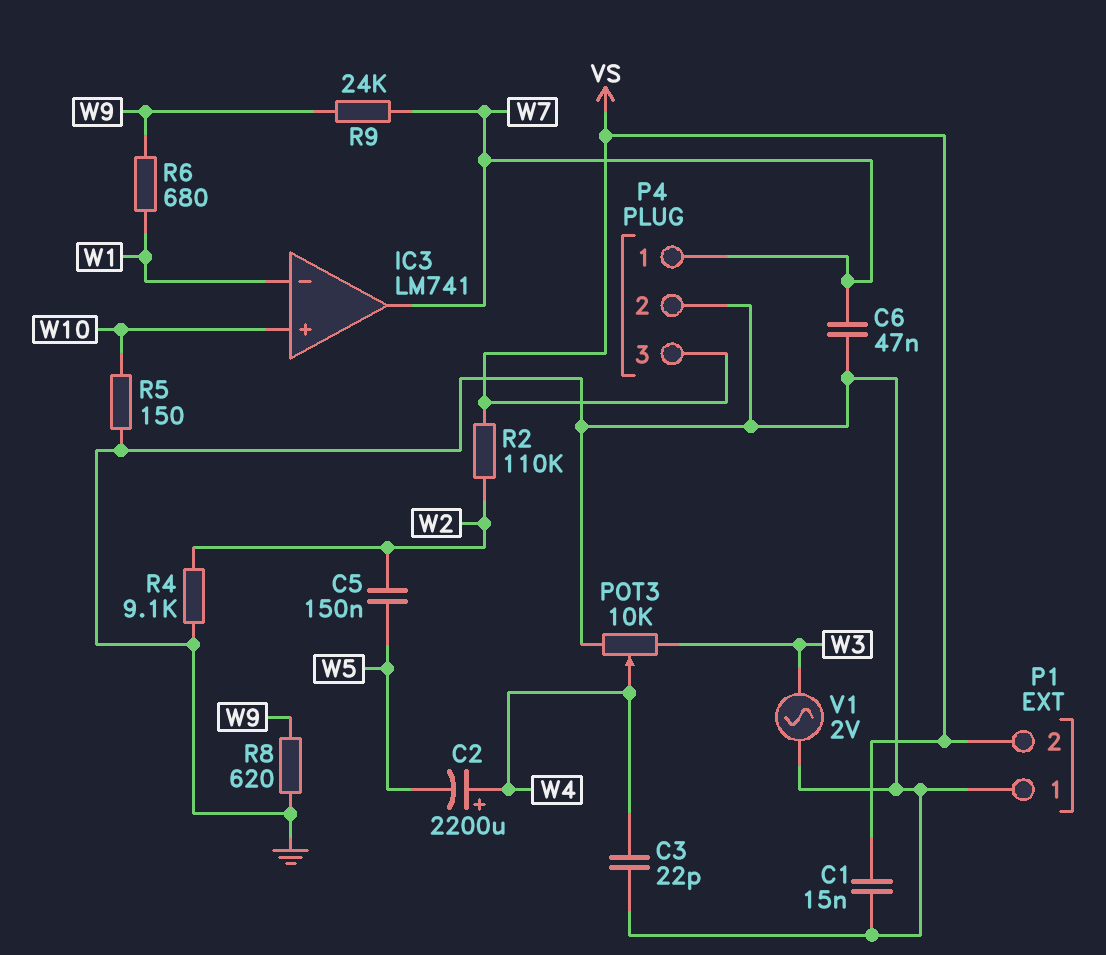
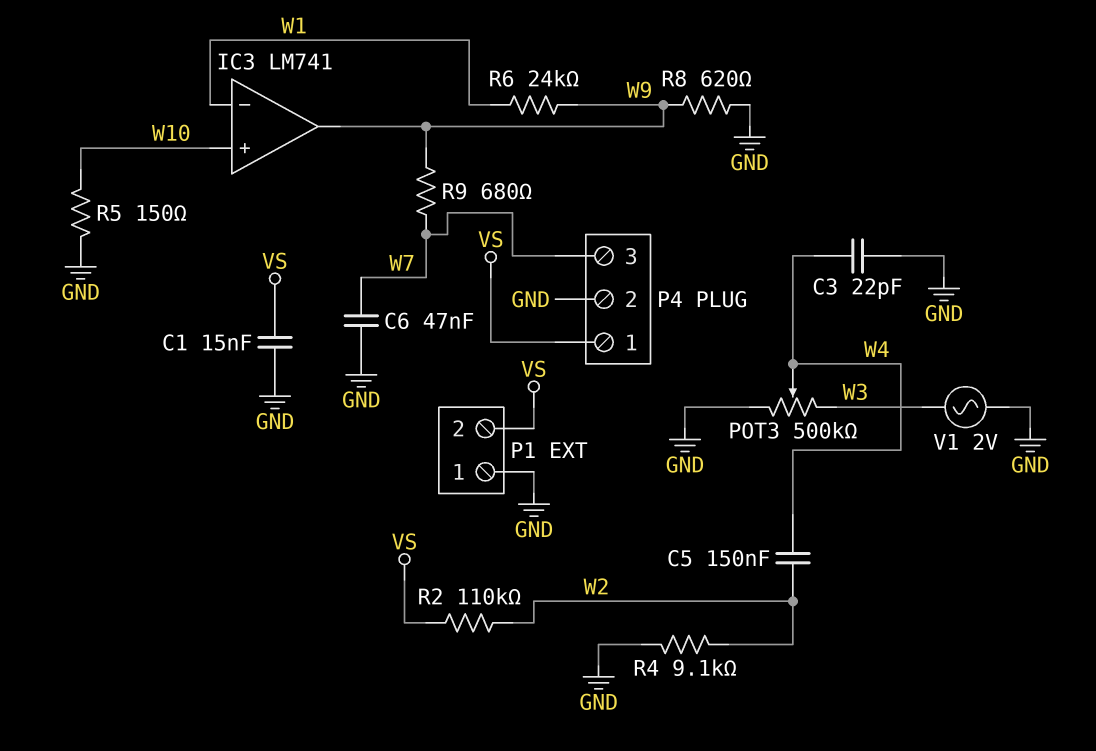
C2: 2200uF (plus W4, minus W5) -> none
C5: 150nF (W2, W5) -> 150nF (W2, W4)
IC3 pin out: W7 -> W9
P4 pin 1: W7 -> VS
P4 pin 3: VS -> W7
POT3: 10k (GND, W3, wiper W4) -> 500k (GND, W3, wiper W4)
R6: 680 (W1, W9) -> 24k (W1, W9)
R9: 24k (W7, W9) -> 680 (W7, W9)

